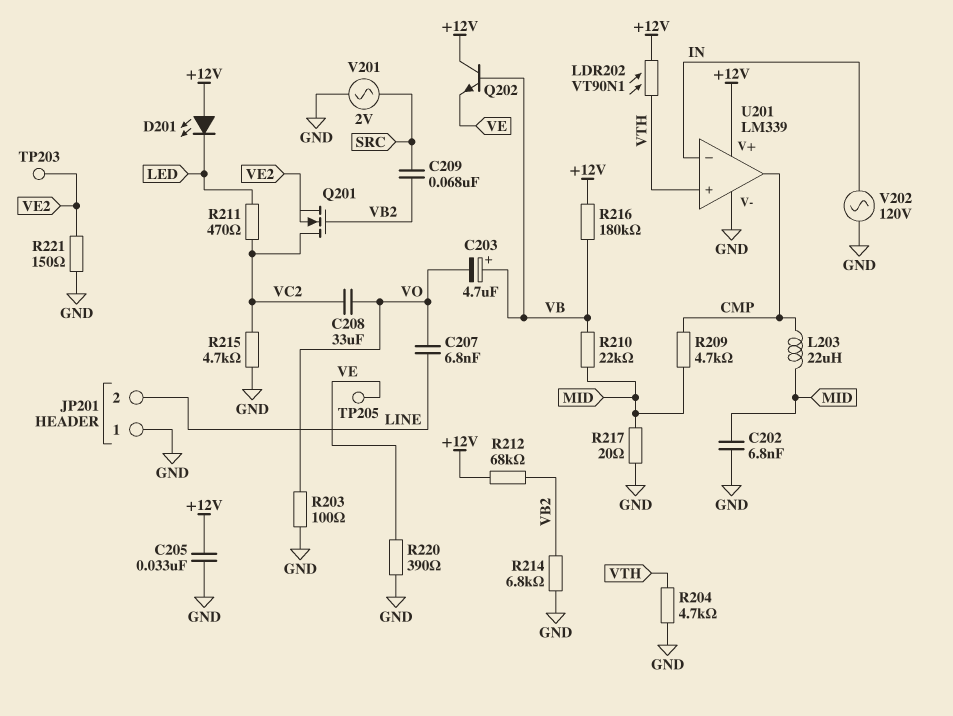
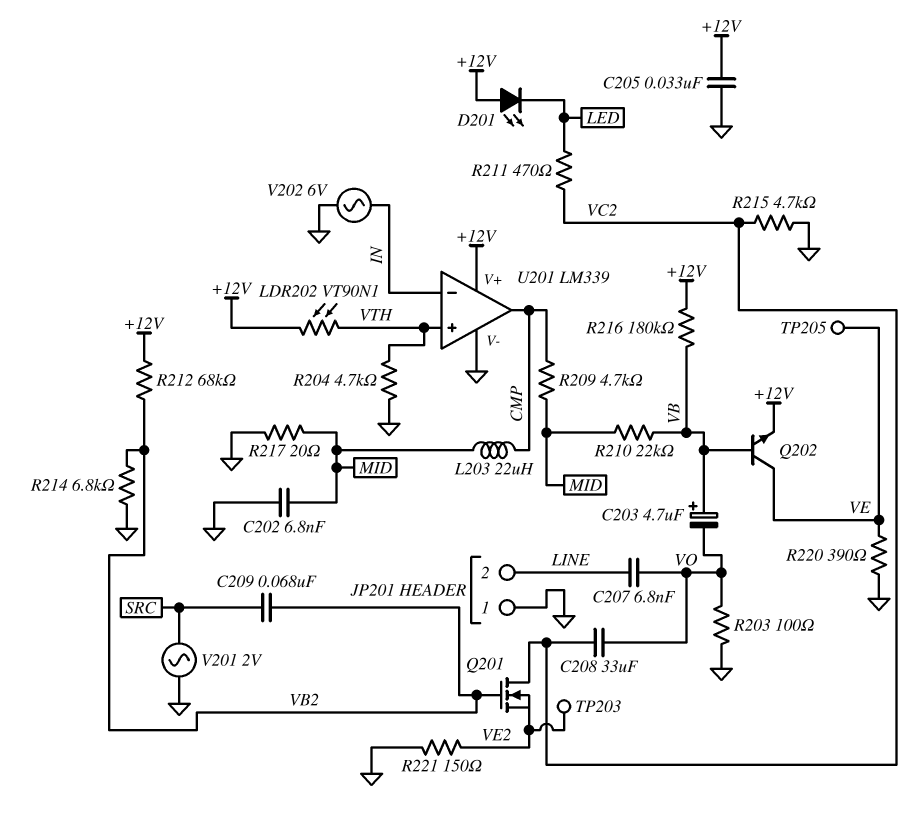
Q202: NPN (B VB, C +12V, E VE) -> NPN (B VB, C VE, E +12V)
V202: AC 120V (GND, IN) -> AC 6V (GND, IN)

